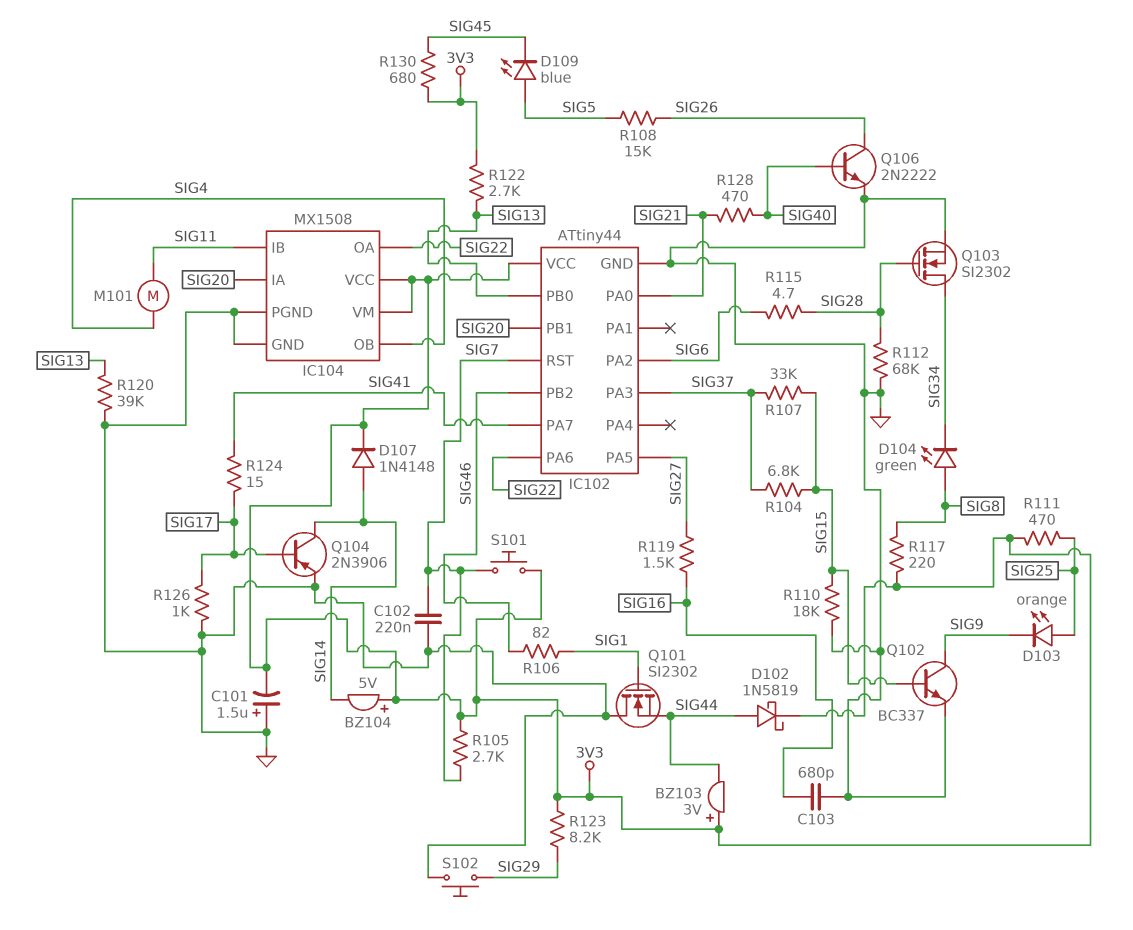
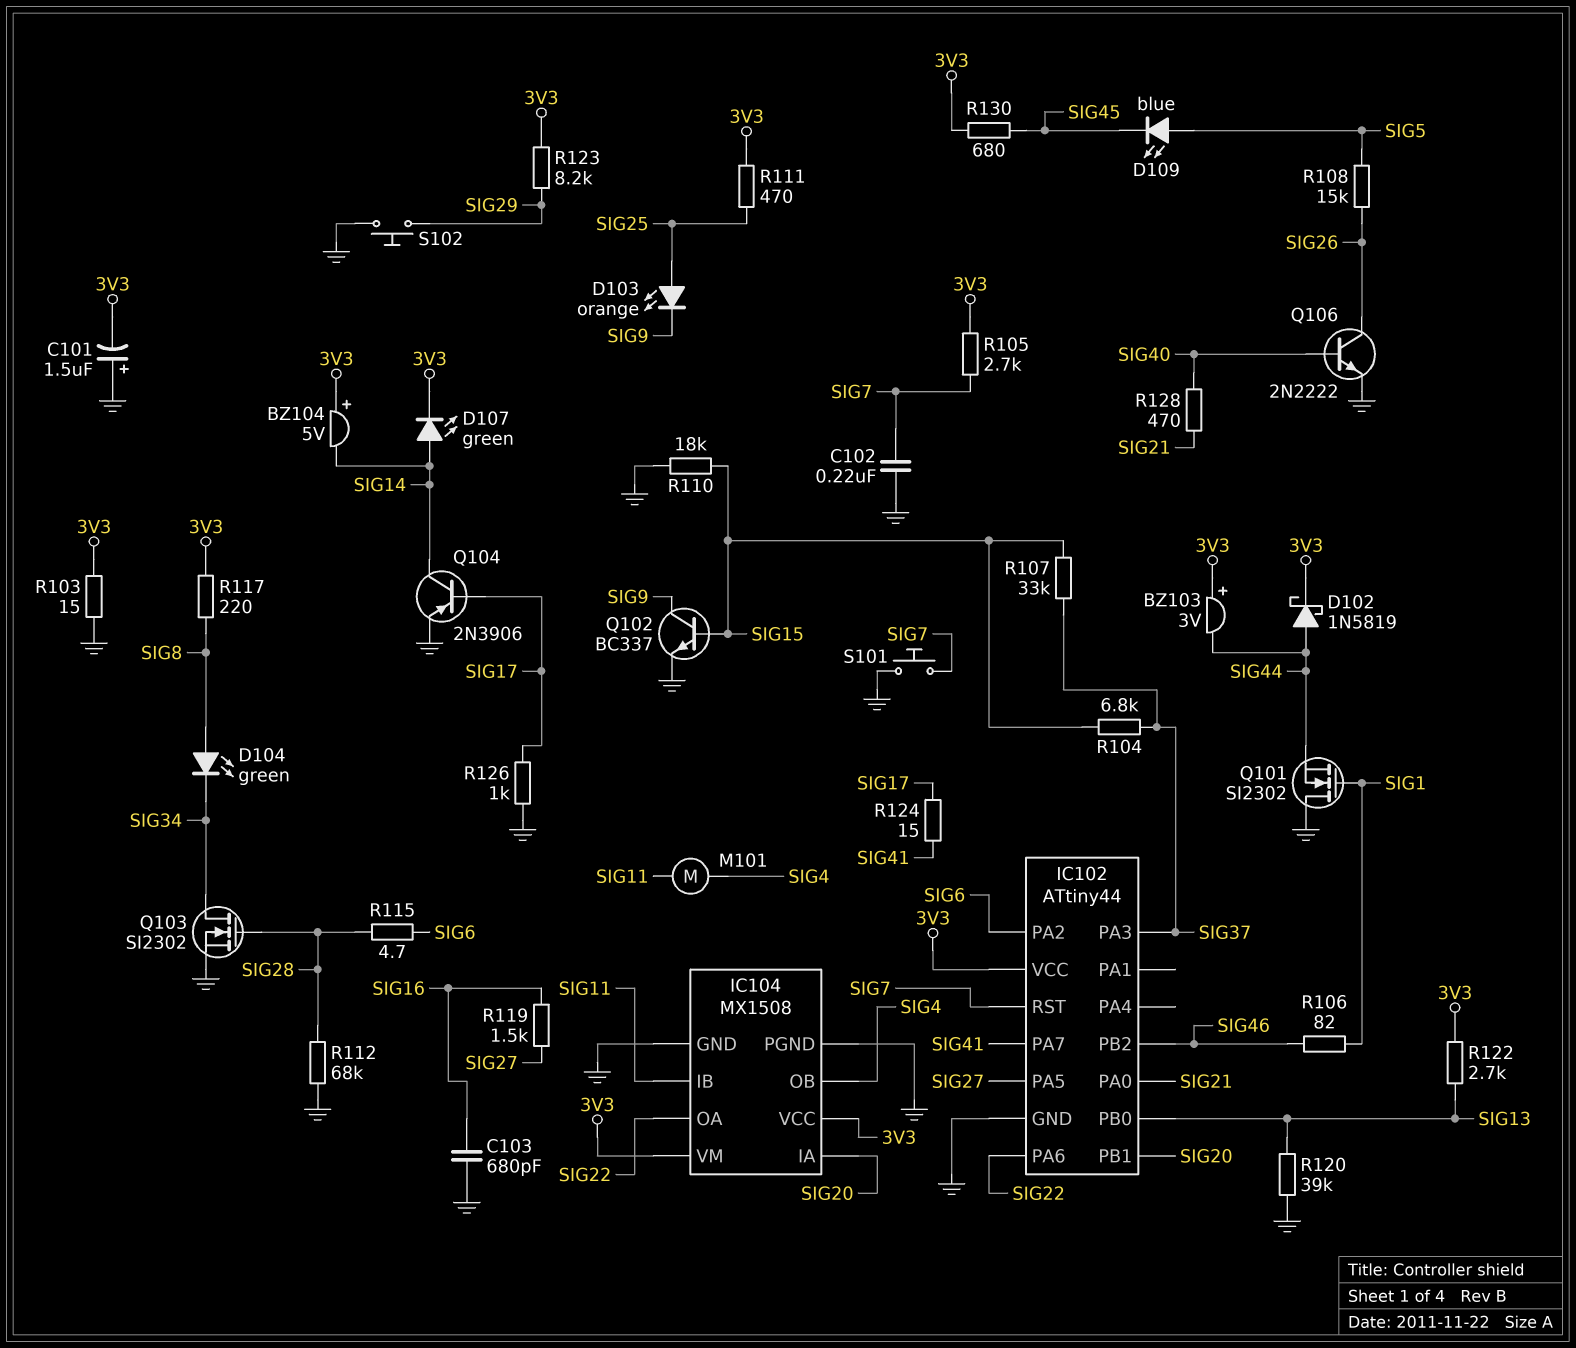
D107: diode 1N4148 (A SIG14, K 3V3) -> LED green (A SIG14, K 3V3)
R103: none -> 15 (3V3, GND)
S101: button (3V3, SIG7) -> button (GND, SIG7)

